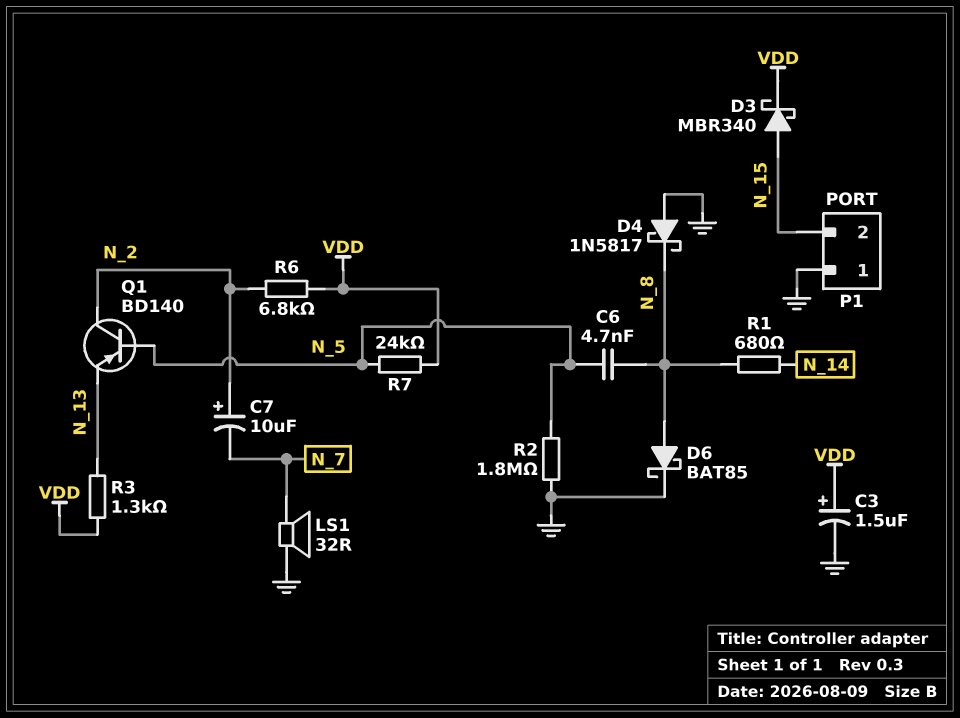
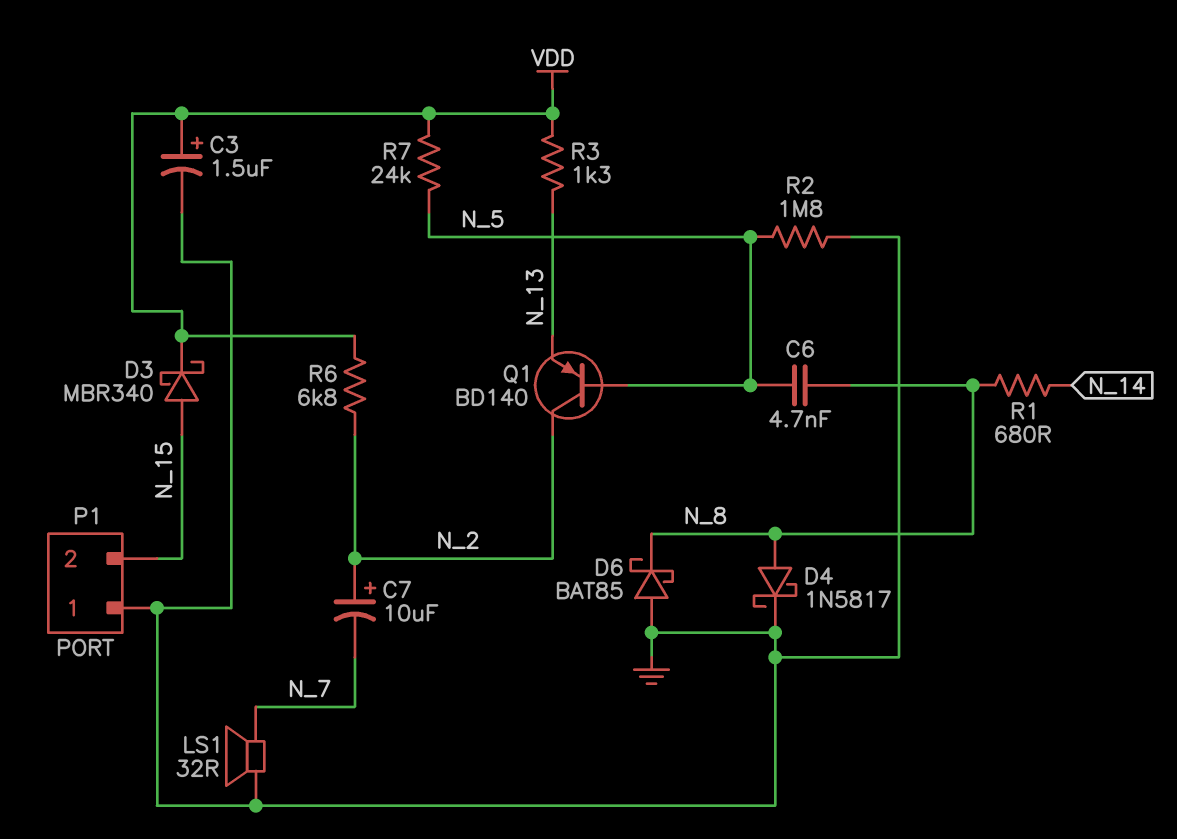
D4: schottky 1N5817 (A GND, K N_8) -> schottky 1N5817 (A N_8, K GND)
D6: schottky BAT85 (A N_8, K GND) -> schottky BAT85 (A GND, K N_8)

